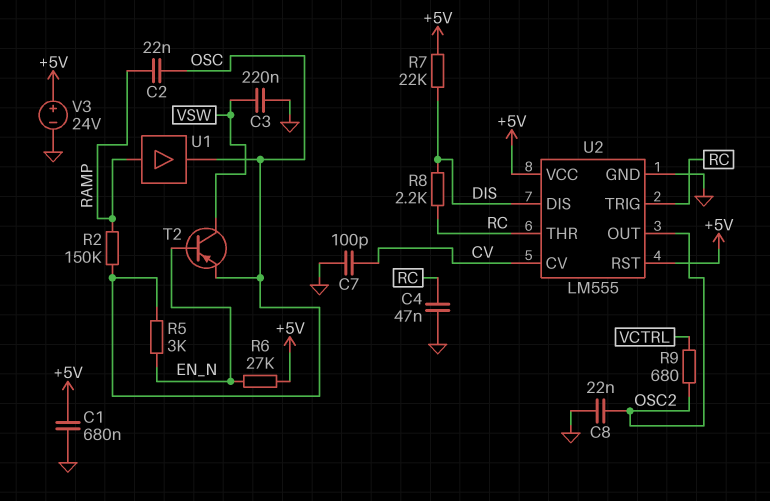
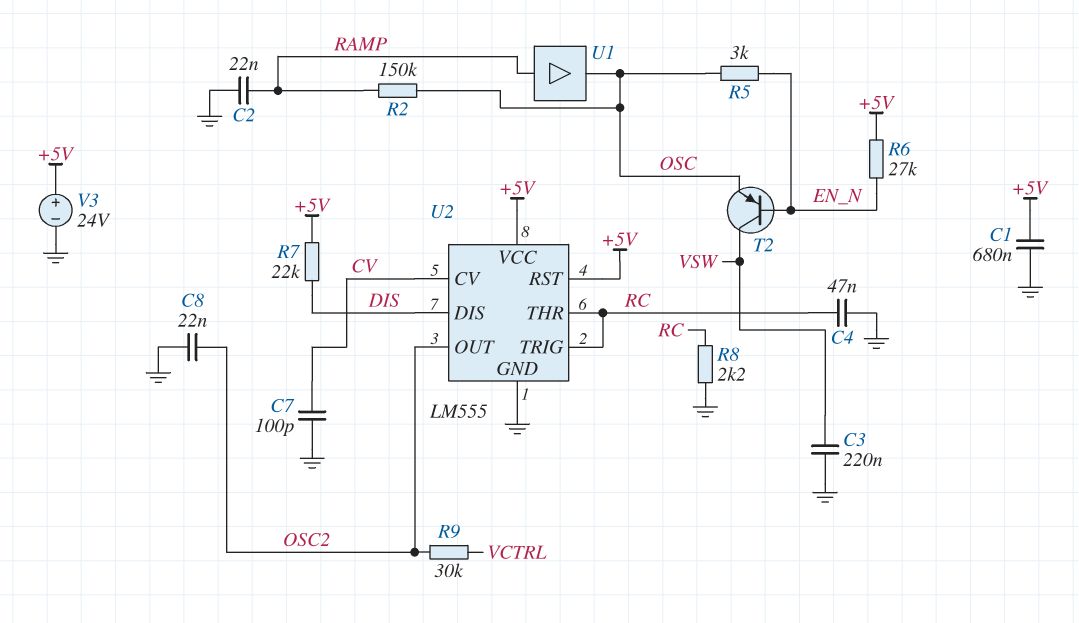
C2: 22nF (OSC, RAMP) -> 22nF (GND, RAMP)
R8: 2.2k (DIS, RC) -> 2.2k (GND, RC)
R9: 680 (OSC2, VCTRL) -> 30k (OSC2, VCTRL)

